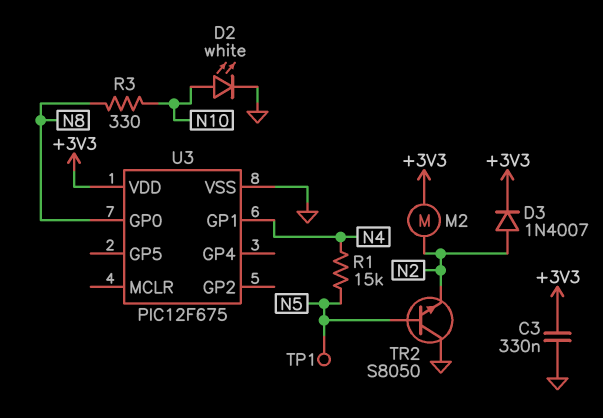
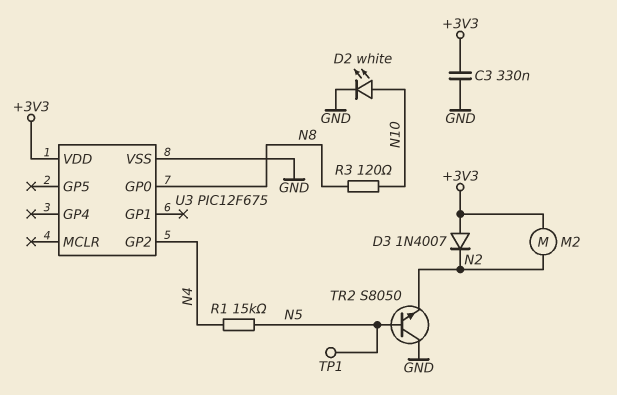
D3: diode 1N4007 (A N2, K +3V3) -> diode 1N4007 (A +3V3, K N2)
R3: 330 (N8, N10) -> 120 (N8, N10)
U3 pin GP1: N4 -> none
U3 pin GP2: none -> N4

